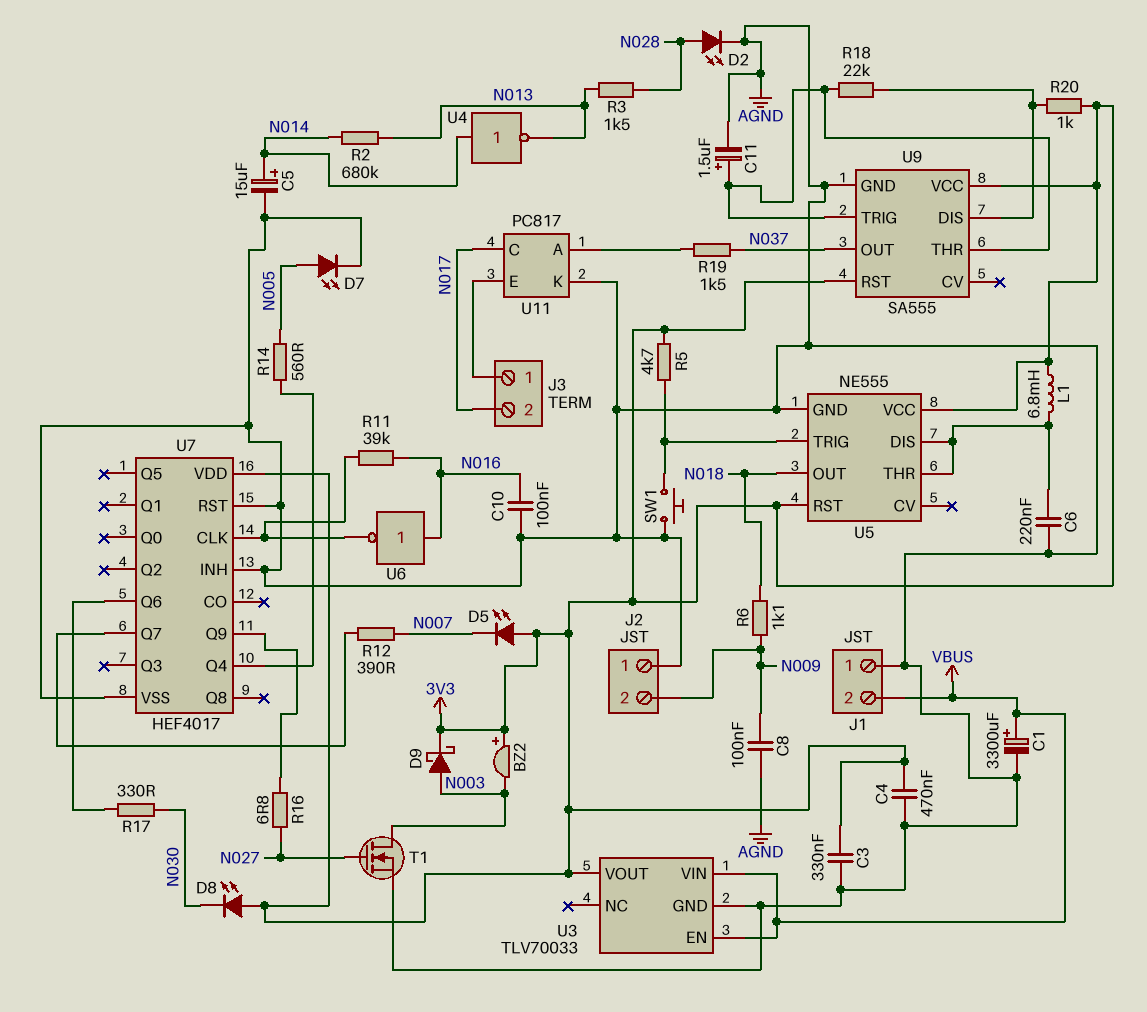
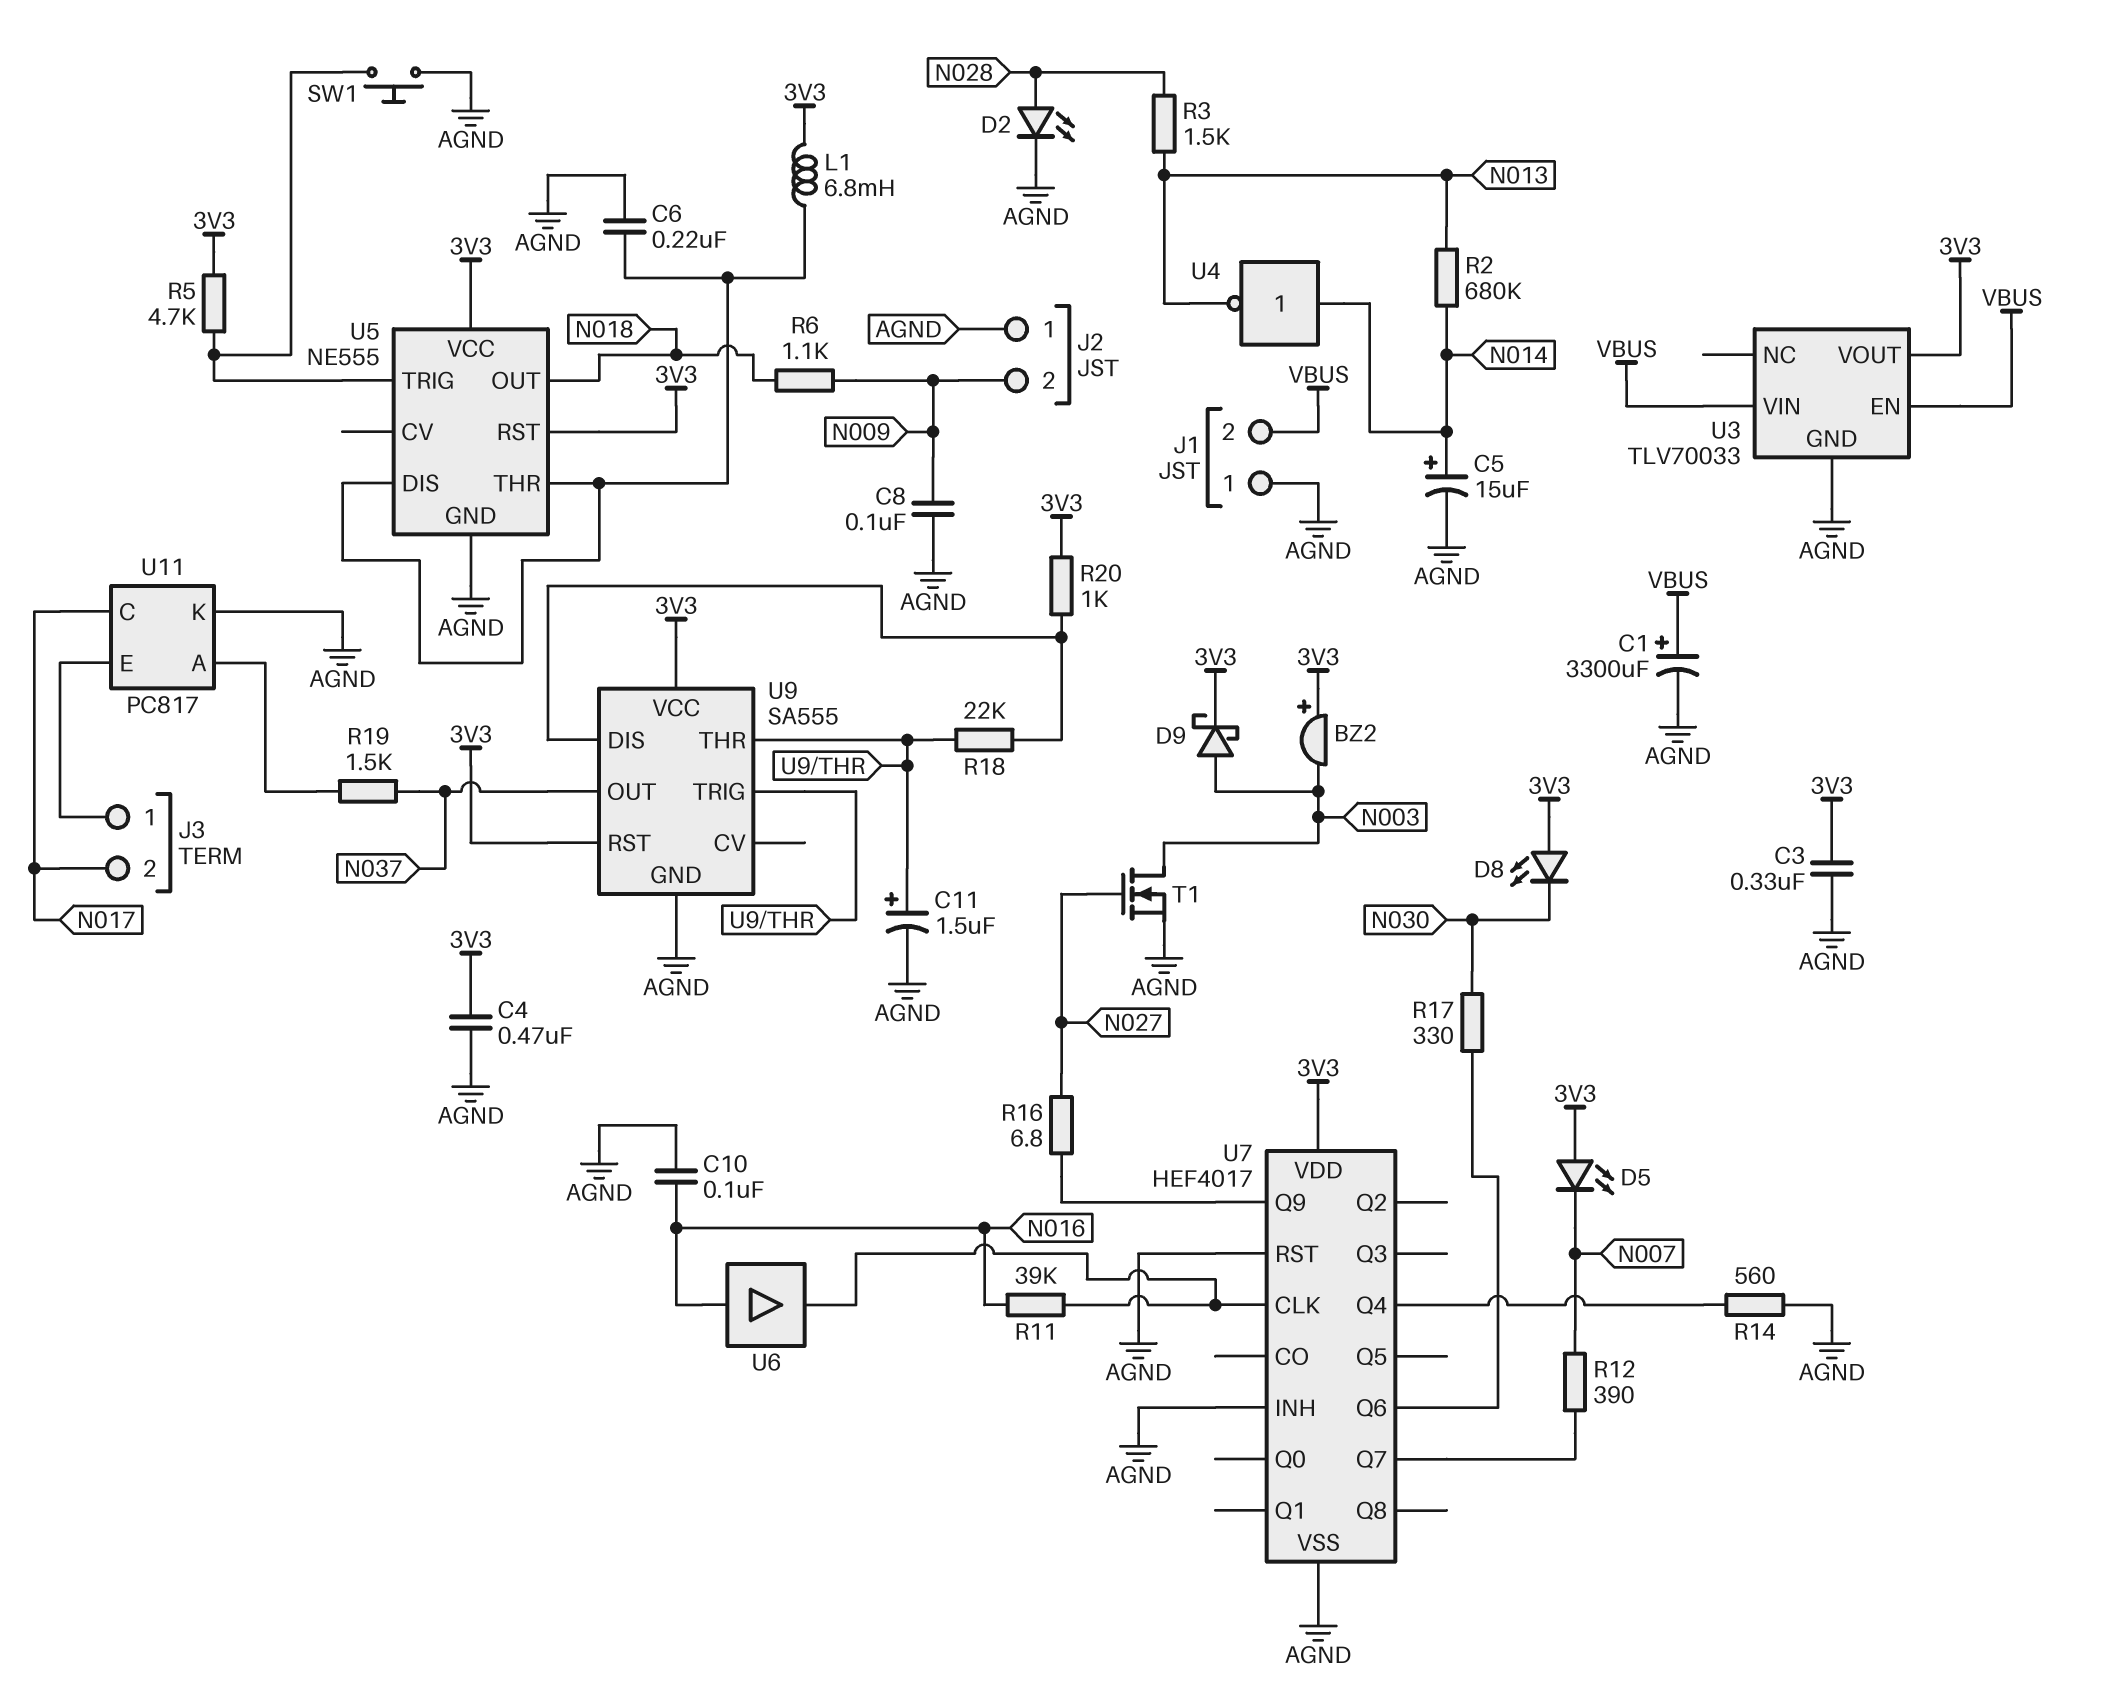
D7: LED (A N005, K AGND) -> none
R14: 560 (N005, U7/Q4) -> 560 (AGND, U7/Q4)
U6: NOT (in N016, out U7/CLK) -> buffer (in N016, out U7/CLK)

